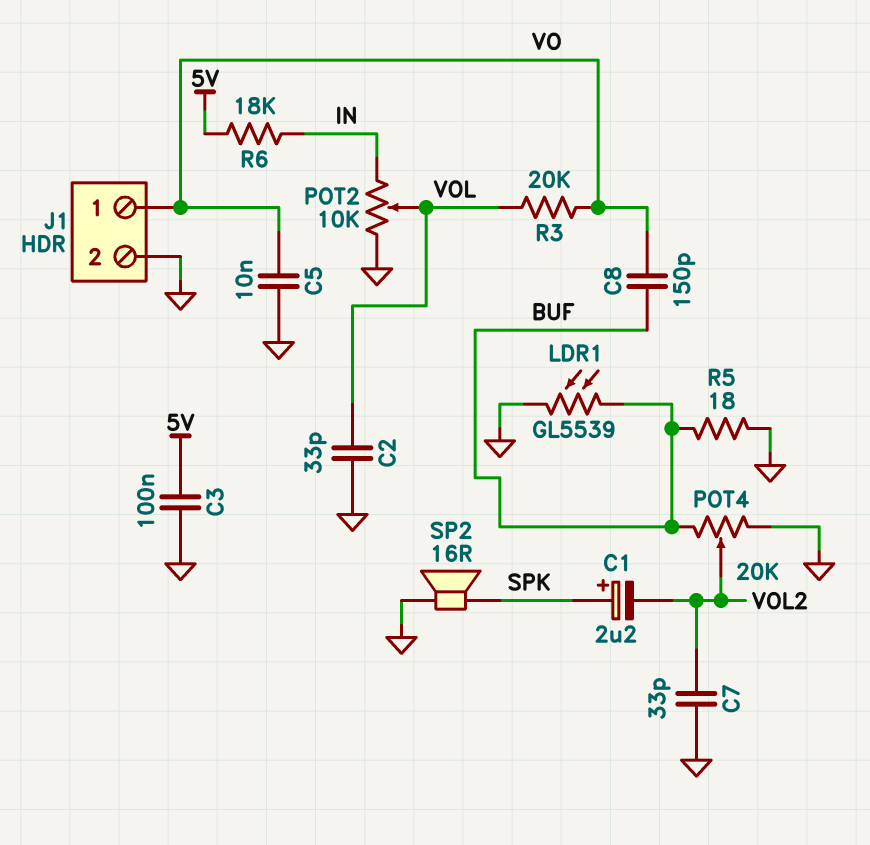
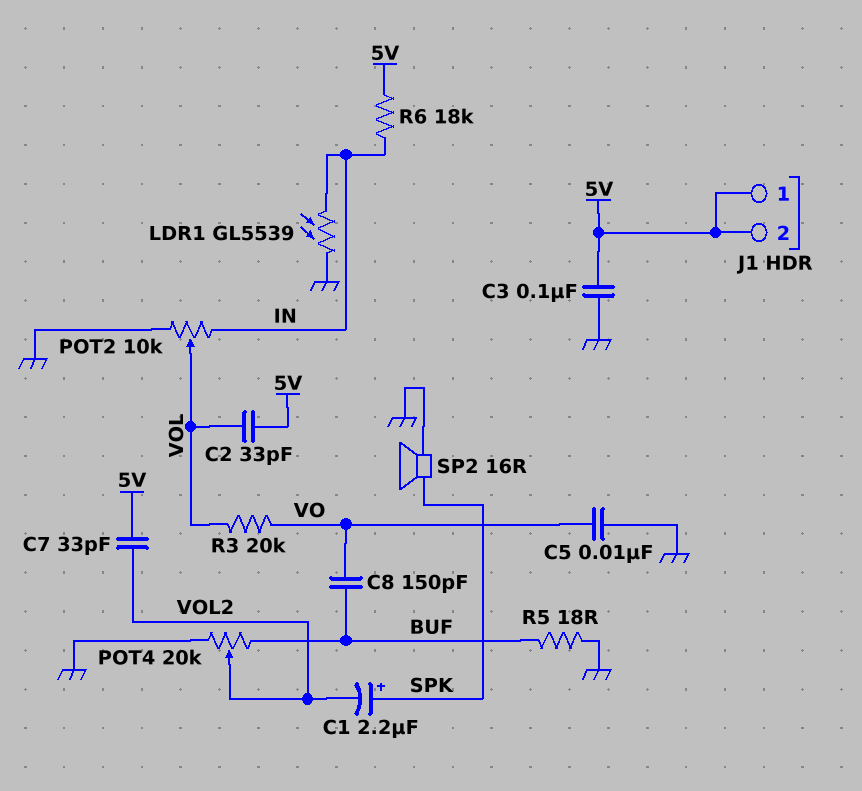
C2: 33pF (GND, VOL) -> 33pF (5V, VOL)
C7: 33pF (GND, VOL2) -> 33pF (5V, VOL2)
J1 pin 1: VO -> 5V
J1 pin 2: GND -> 5V
LDR1: GL5539 (BUF, GND) -> GL5539 (GND, IN)

